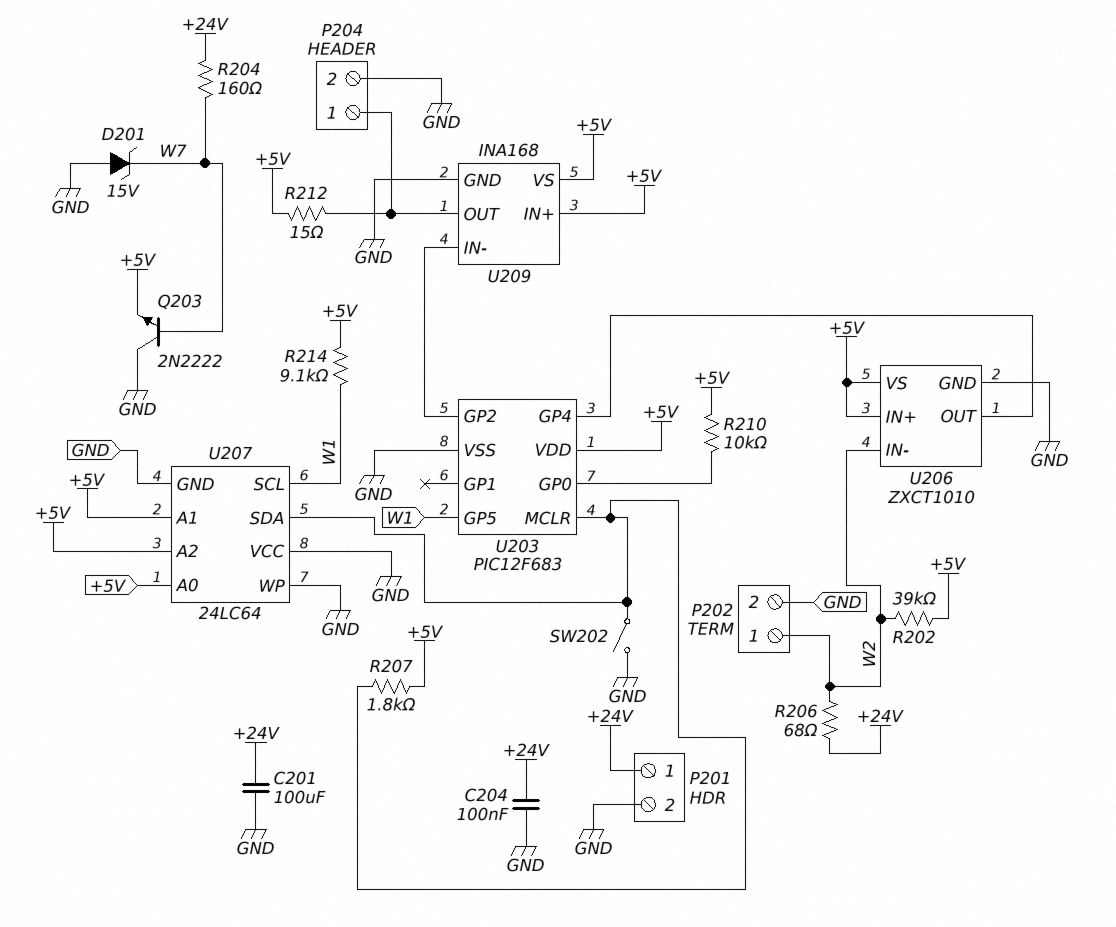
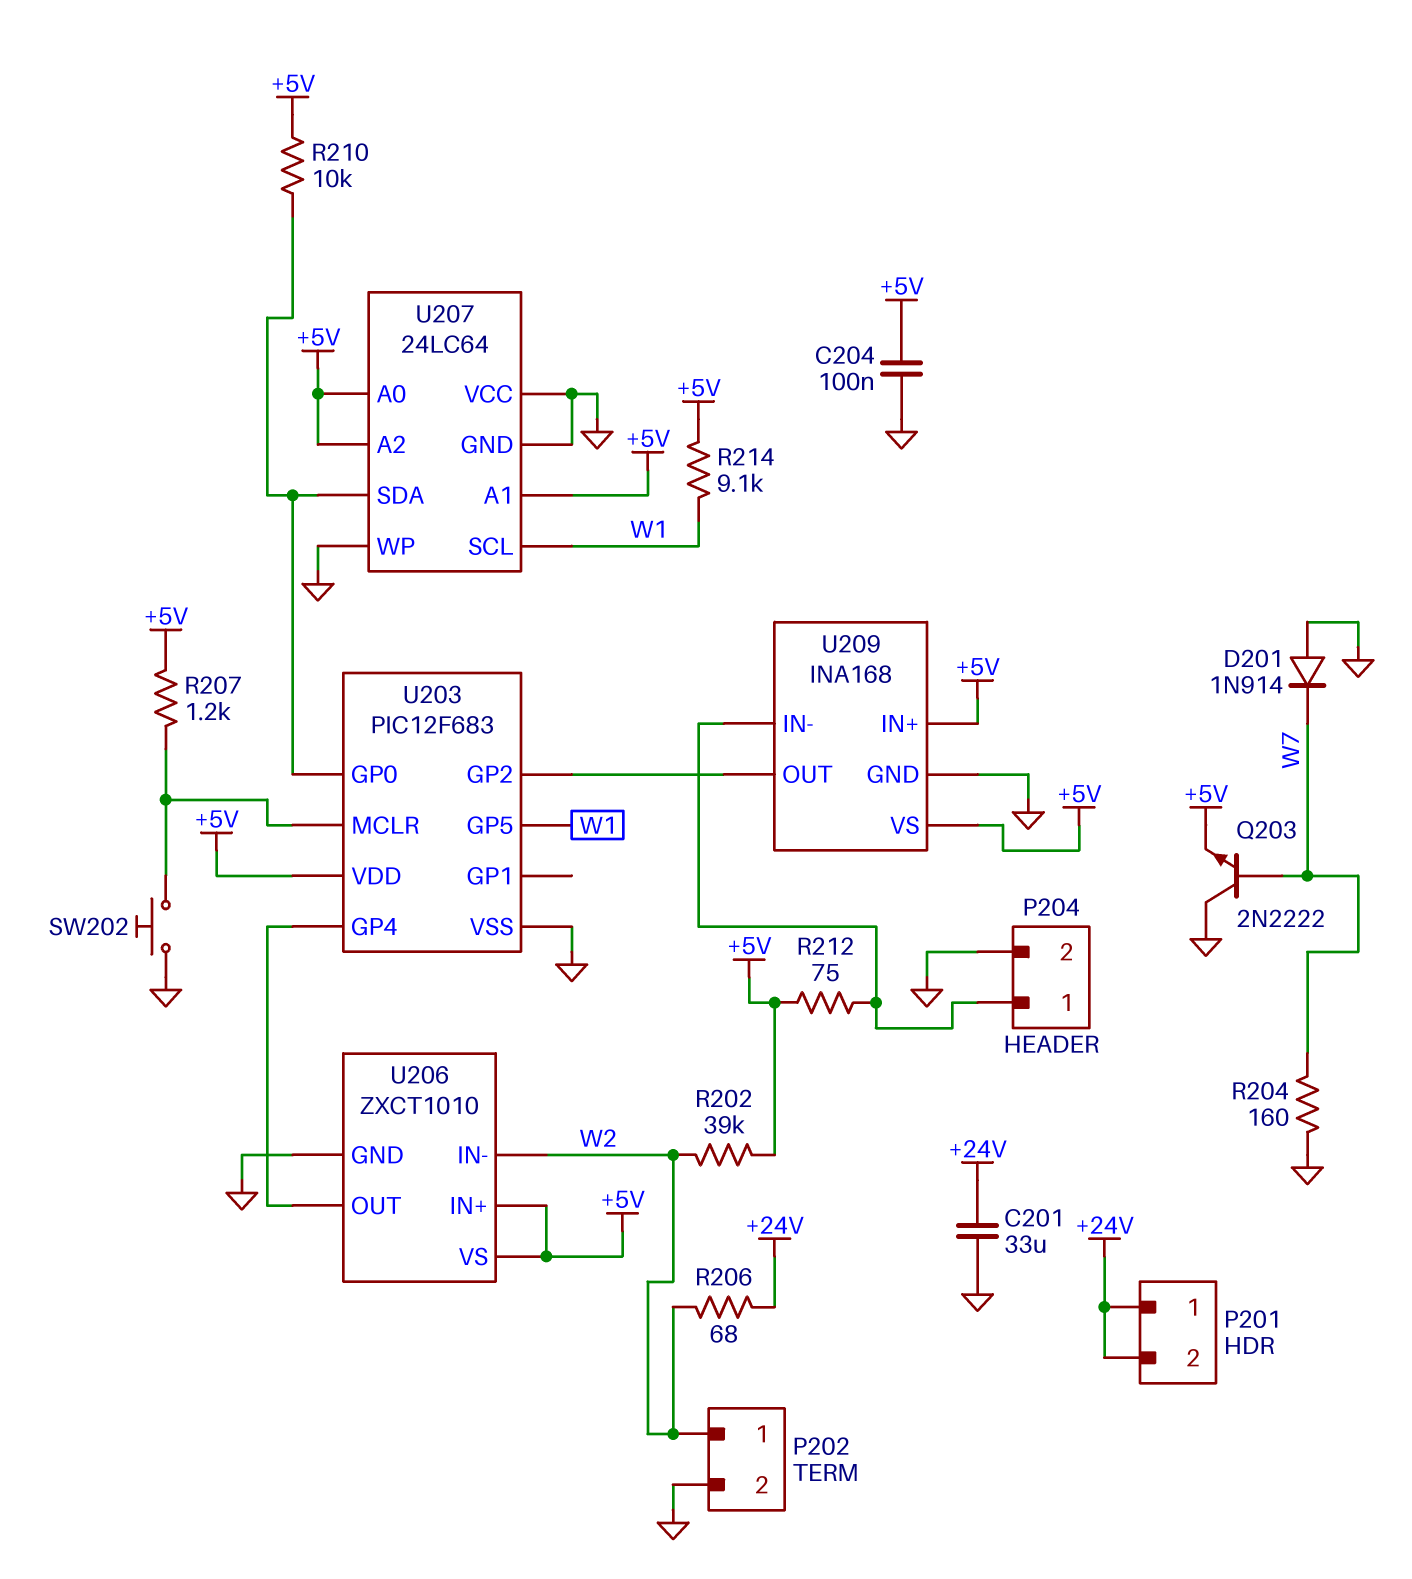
C201: 100uF (+24V, GND) -> 33uF (+24V, GND)
C204: 100nF (+24V, GND) -> 100nF (+5V, GND)
D201: zener 15V (A GND, K W7) -> diode 1N914 (A GND, K W7)
P201 pin 2: GND -> +24V
R204: 160 (+24V, W7) -> 160 (GND, W7)
R207: 1.8k (+5V, U203/MCLR) -> 1.2k (+5V, U203/MCLR)
R212: 15 (+5V, P204/1) -> 75 (+5V, P204/1)
SW202: switch (GND, U203/MCLR) -> button (GND, U203/MCLR)
U207 pin SDA: U203/MCLR -> U203/GP0
U209 pin IN-: U203/GP2 -> P204/1
U209 pin OUT: P204/1 -> U203/GP2

